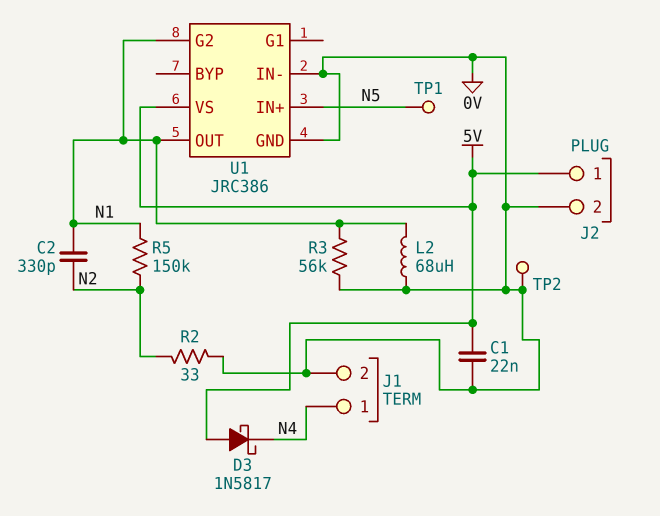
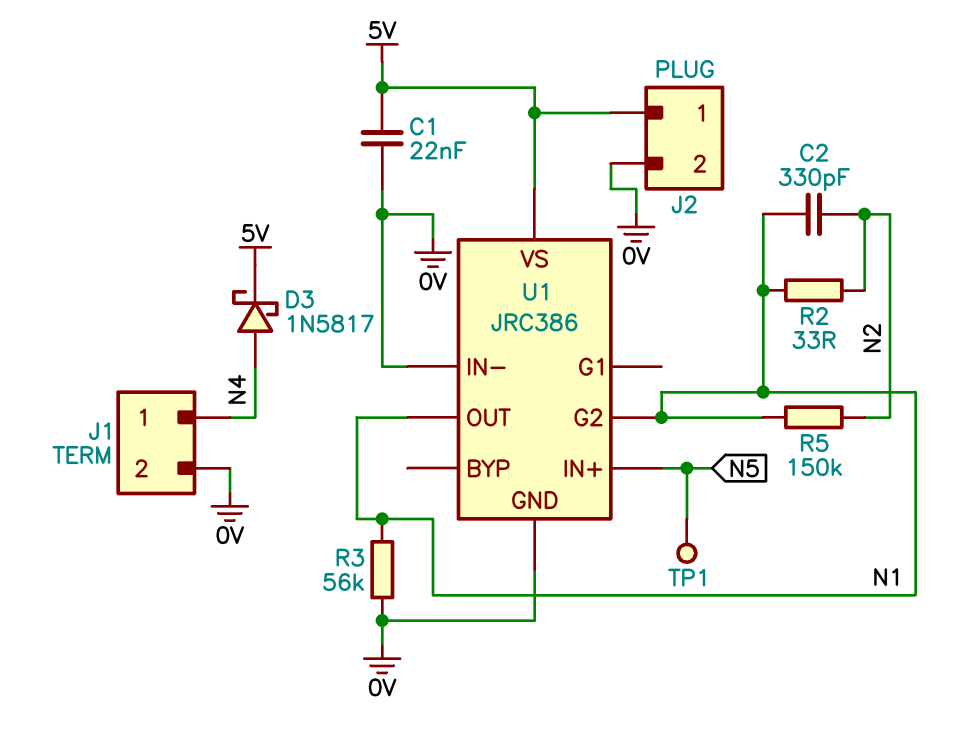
D3: schottky 1N5817 (A 5V, K N4) -> schottky 1N5817 (A N4, K 5V)
L2: 68uH (0V, N1) -> none
R2: 33 (0V, N2) -> 33 (N1, N2)
TP2: test point (0V) -> none

